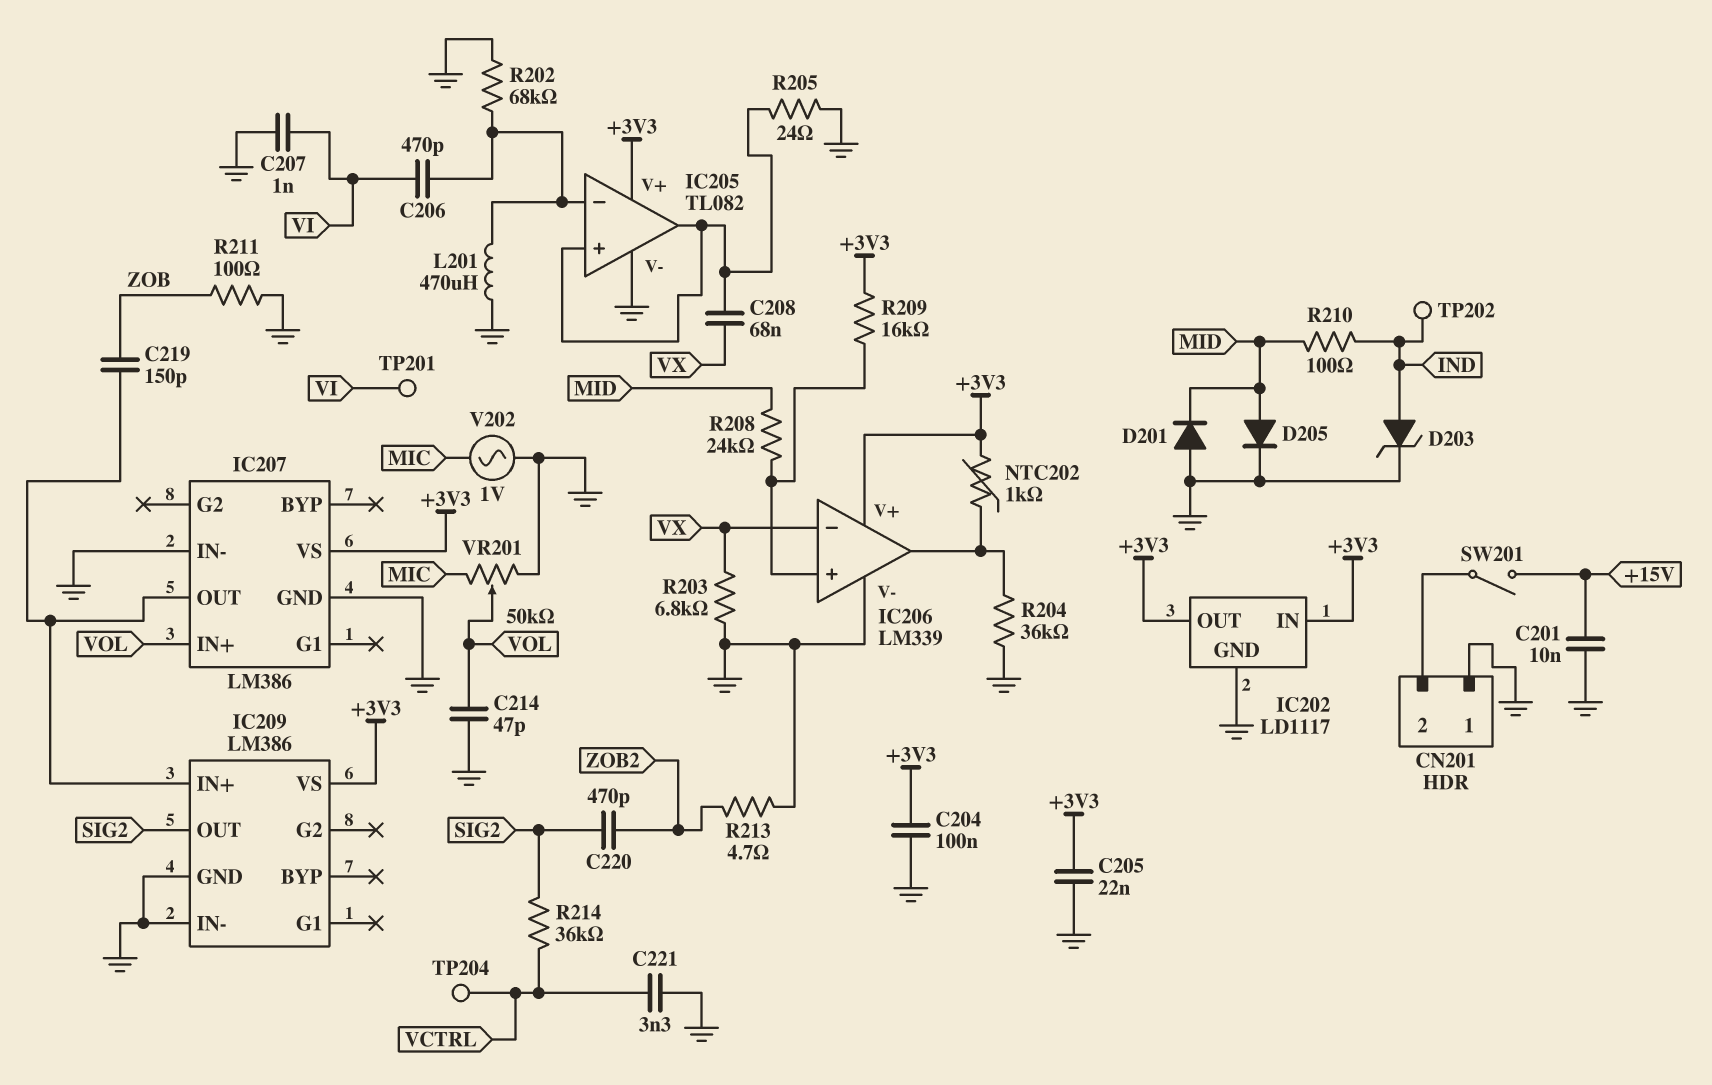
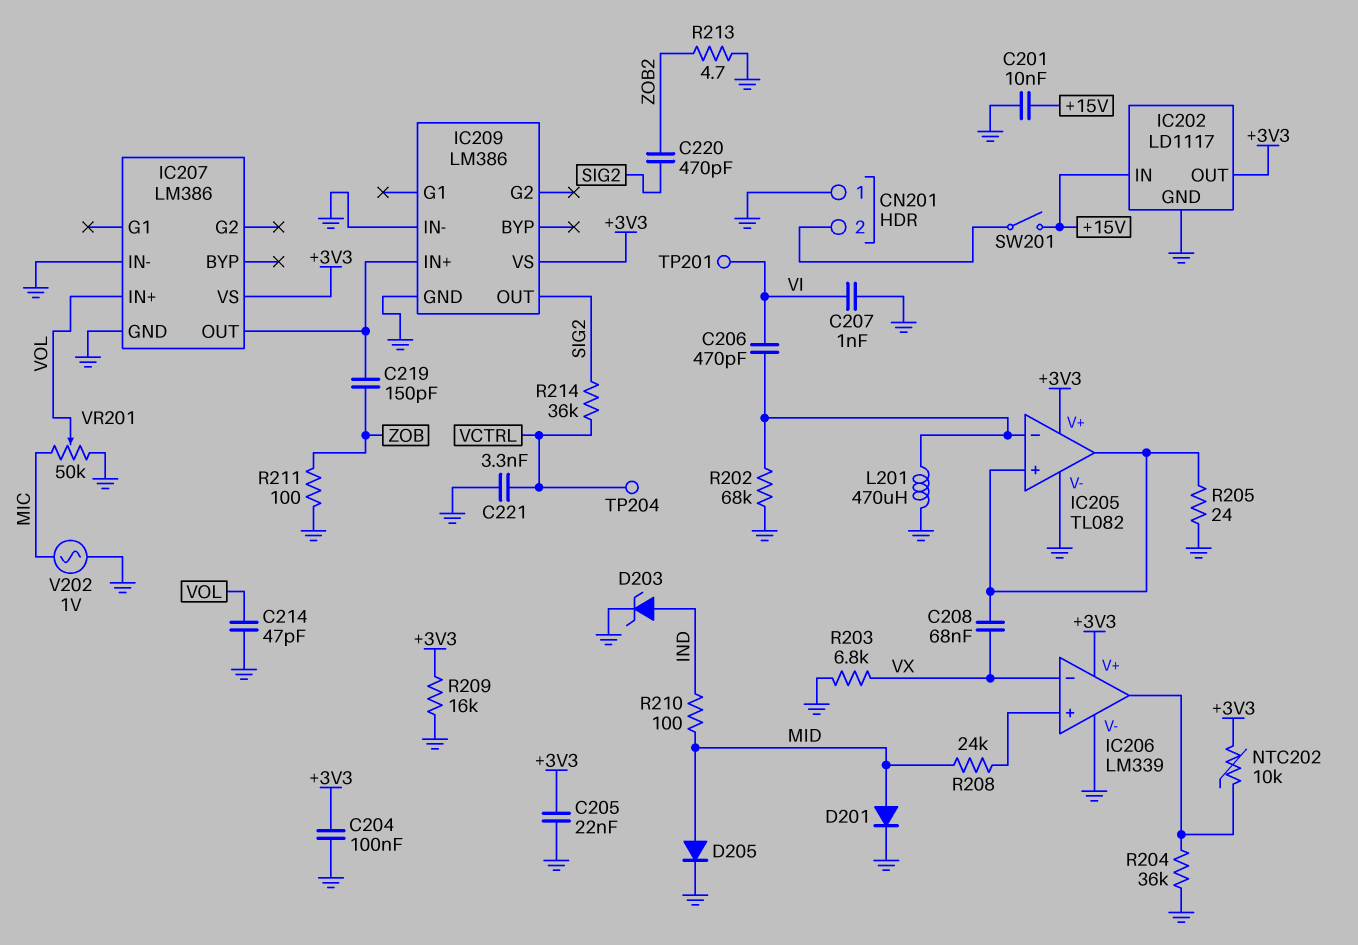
D201: diode (A GND, K MID) -> diode (A MID, K GND)
IC202 pin IN: +3V3 -> +15V
NTC202: 1k (+3V3, IC206/out) -> 10k (+3V3, IC206/out)
R209: 16k (+3V3, IC206/in+) -> 16k (+3V3, GND)
TP202: test point (IND) -> none

